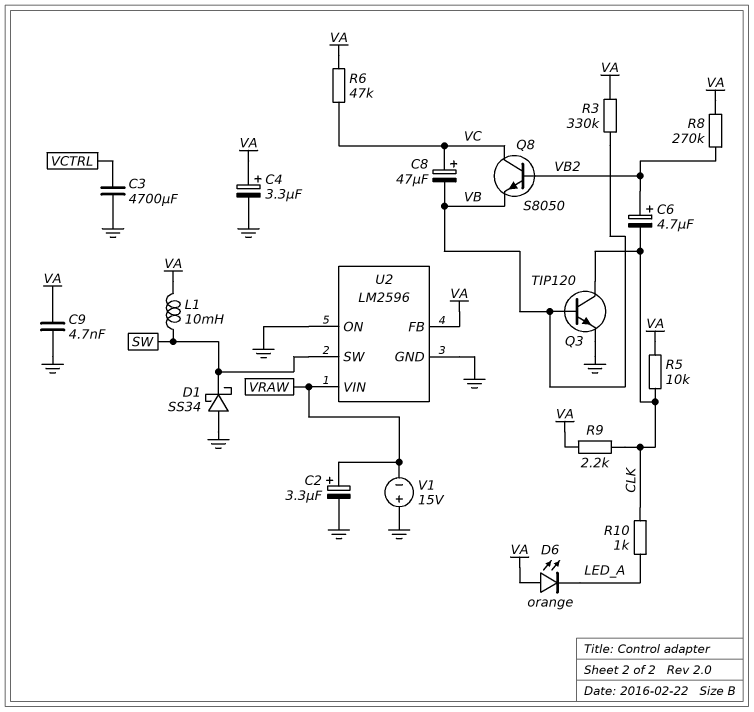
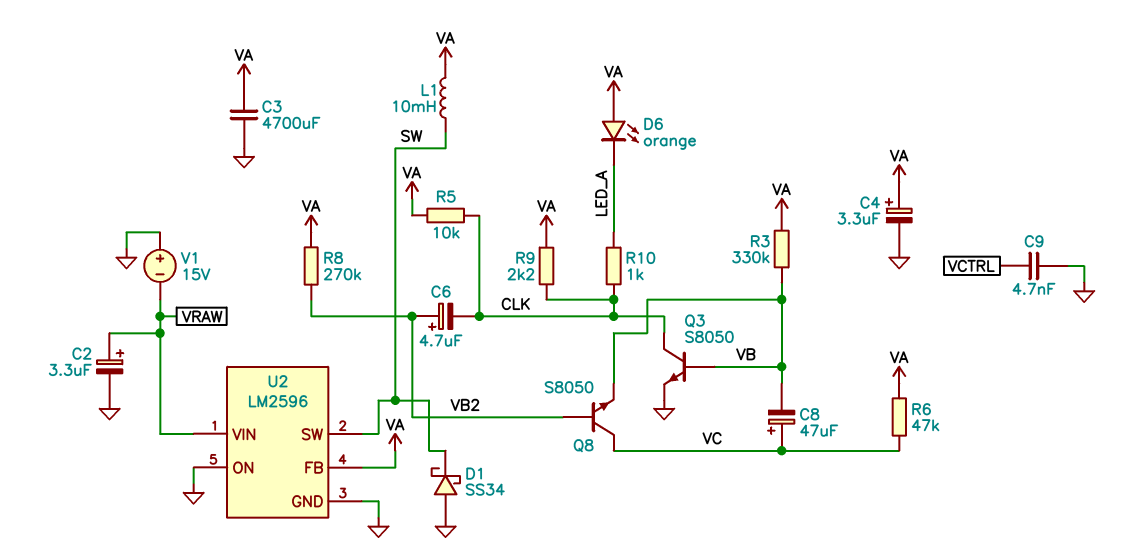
C3: 4700uF (GND, VCTRL) -> 4700uF (GND, VA)
C9: 4.7nF (GND, VA) -> 4.7nF (GND, VCTRL)
Q3: NPN TIP120 (B VB, C CLK, E GND) -> NPN S8050 (B VB, C CLK, E GND)

